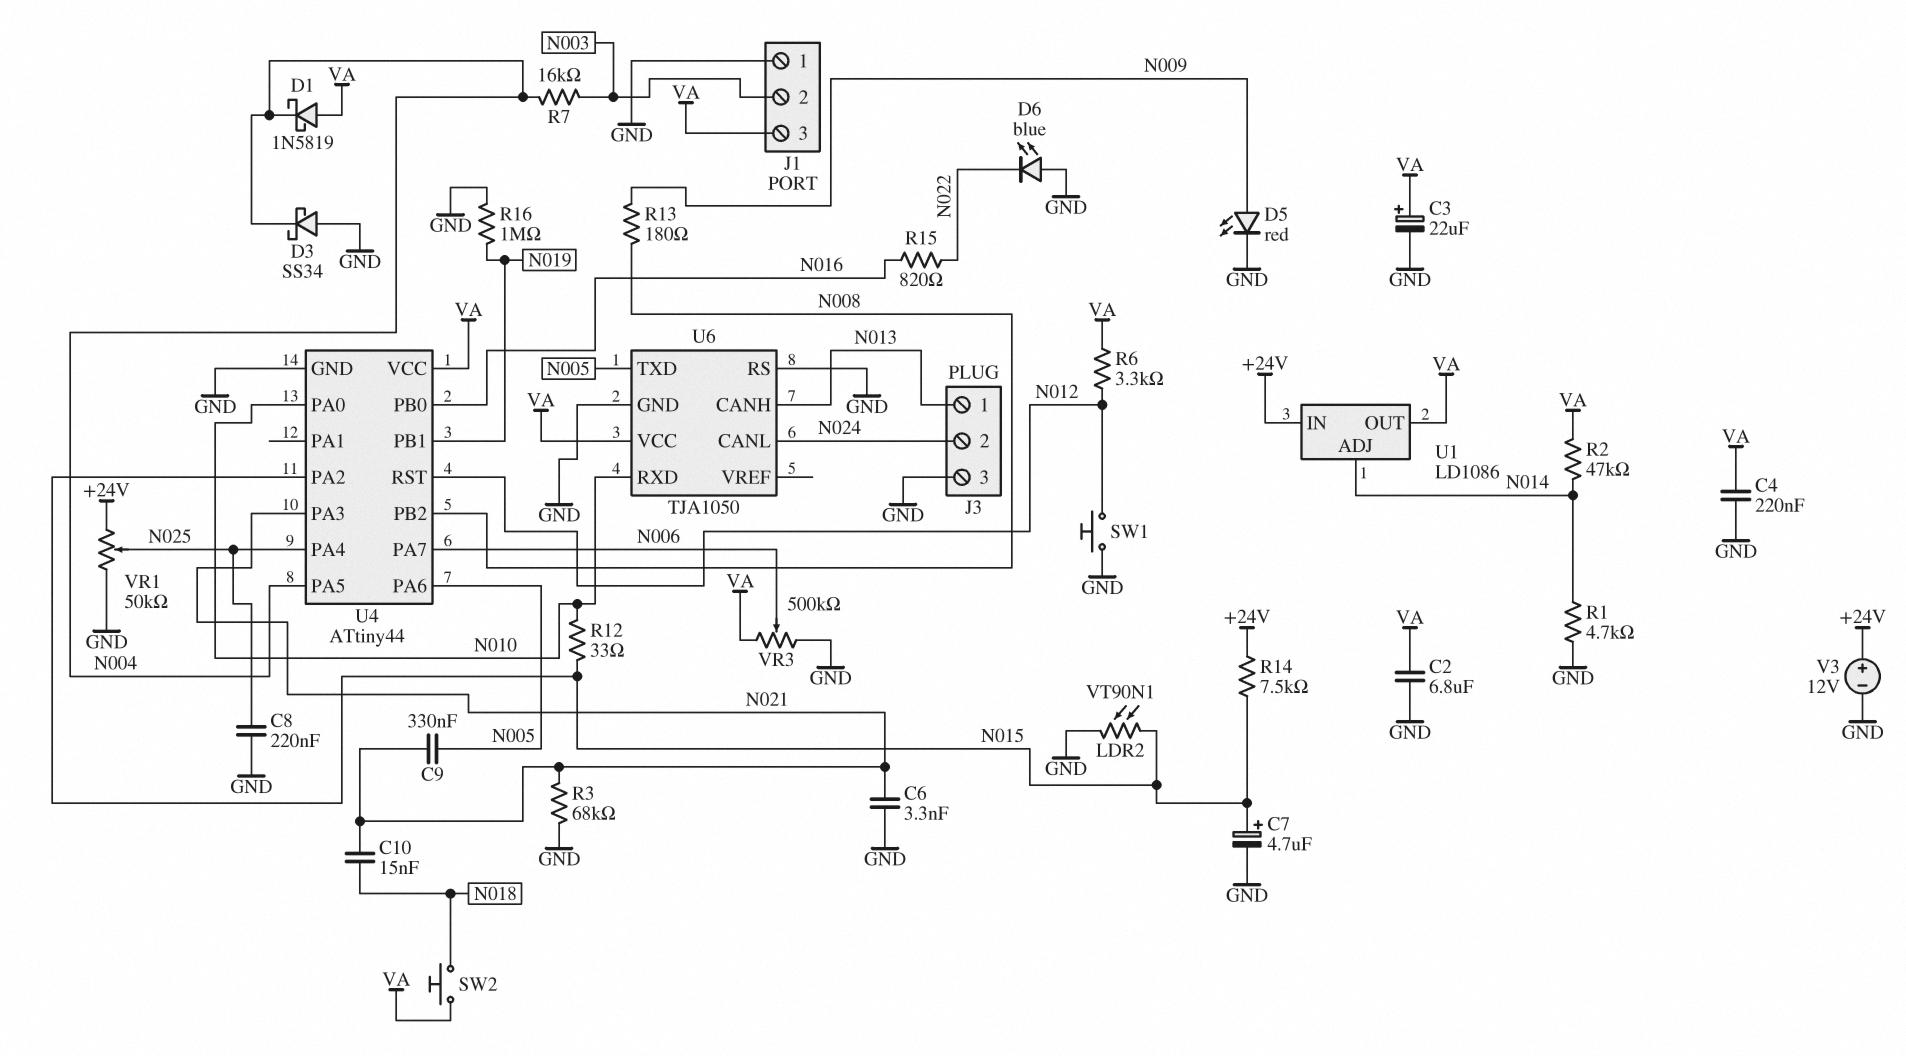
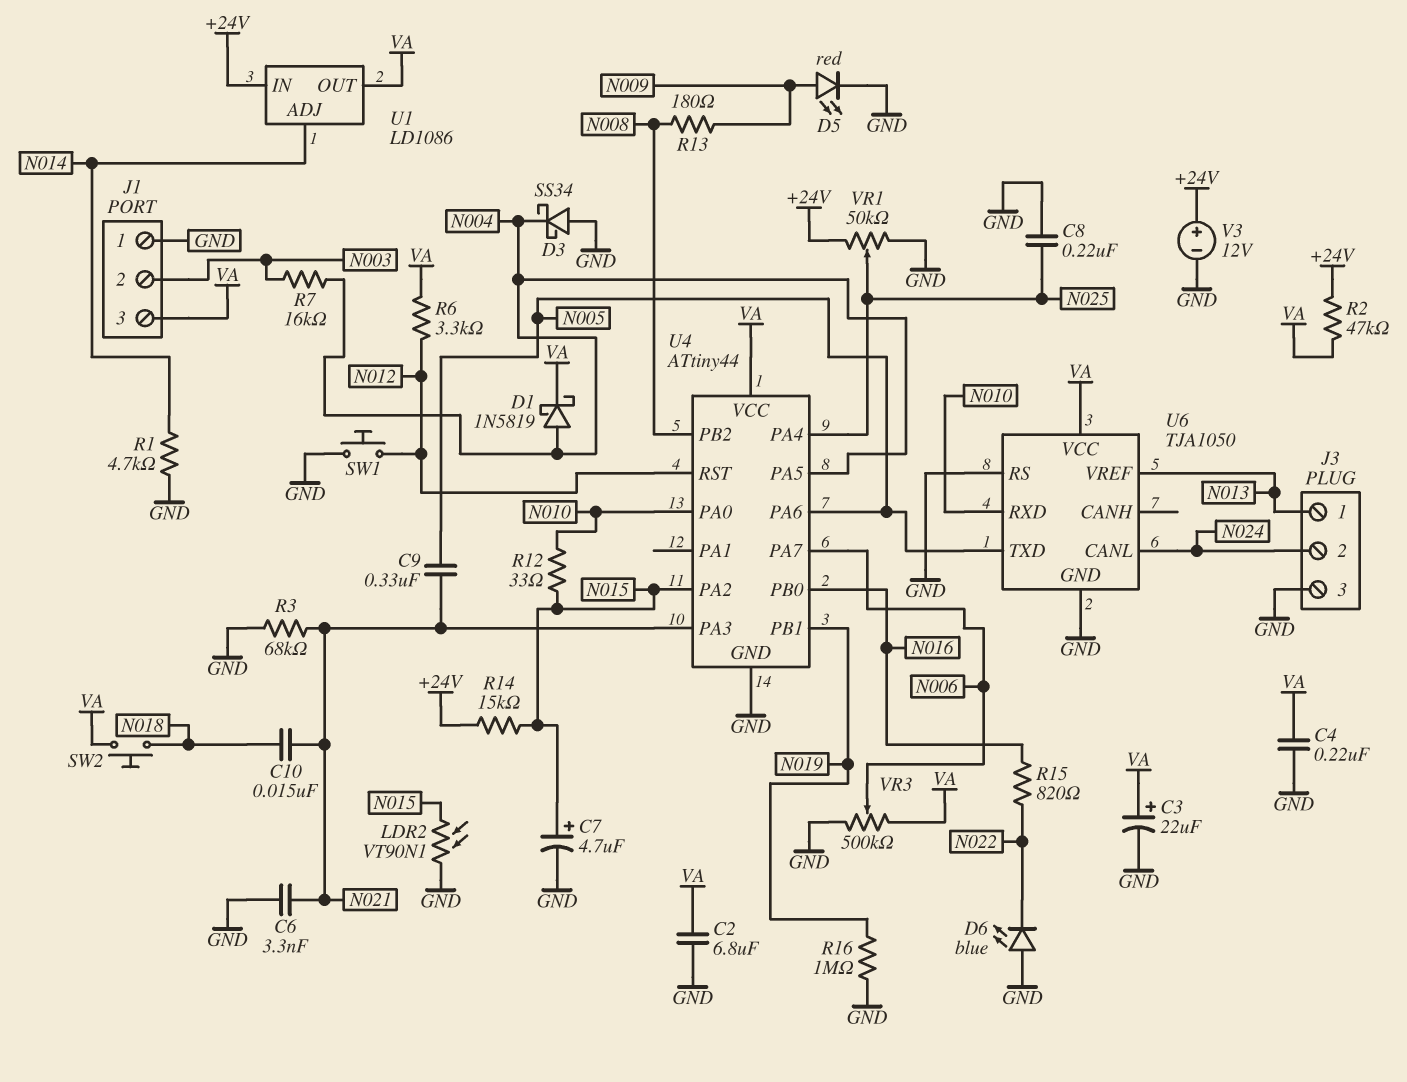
D1: schottky 1N5819 (A VA, K N004) -> schottky 1N5819 (A N004, K VA)
R2: 47k (N014, VA) -> 47k (+24V, VA)
R14: 7.5k (+24V, N015) -> 15k (+24V, N015)
U6 pin CANH: N013 -> none
U6 pin VREF: none -> N013

